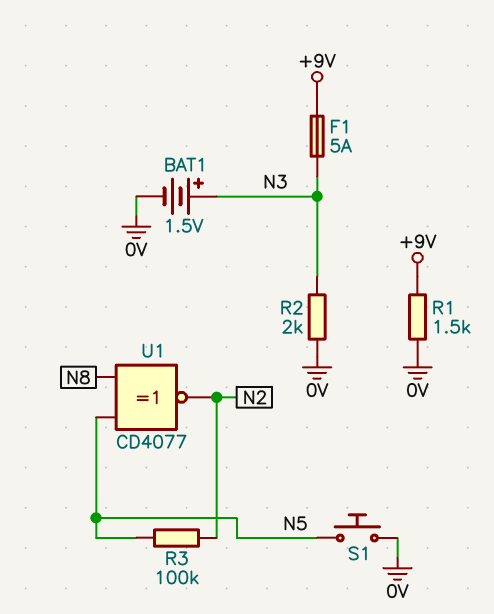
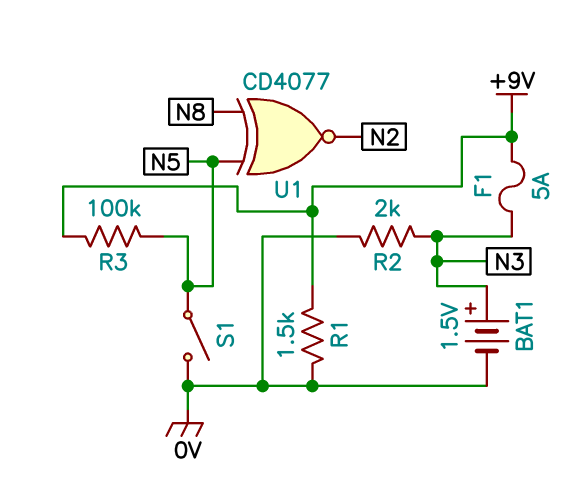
R3: 100k (N2, N5) -> 100k (+9V, N5)
S1: button (0V, N5) -> switch (0V, N5)

